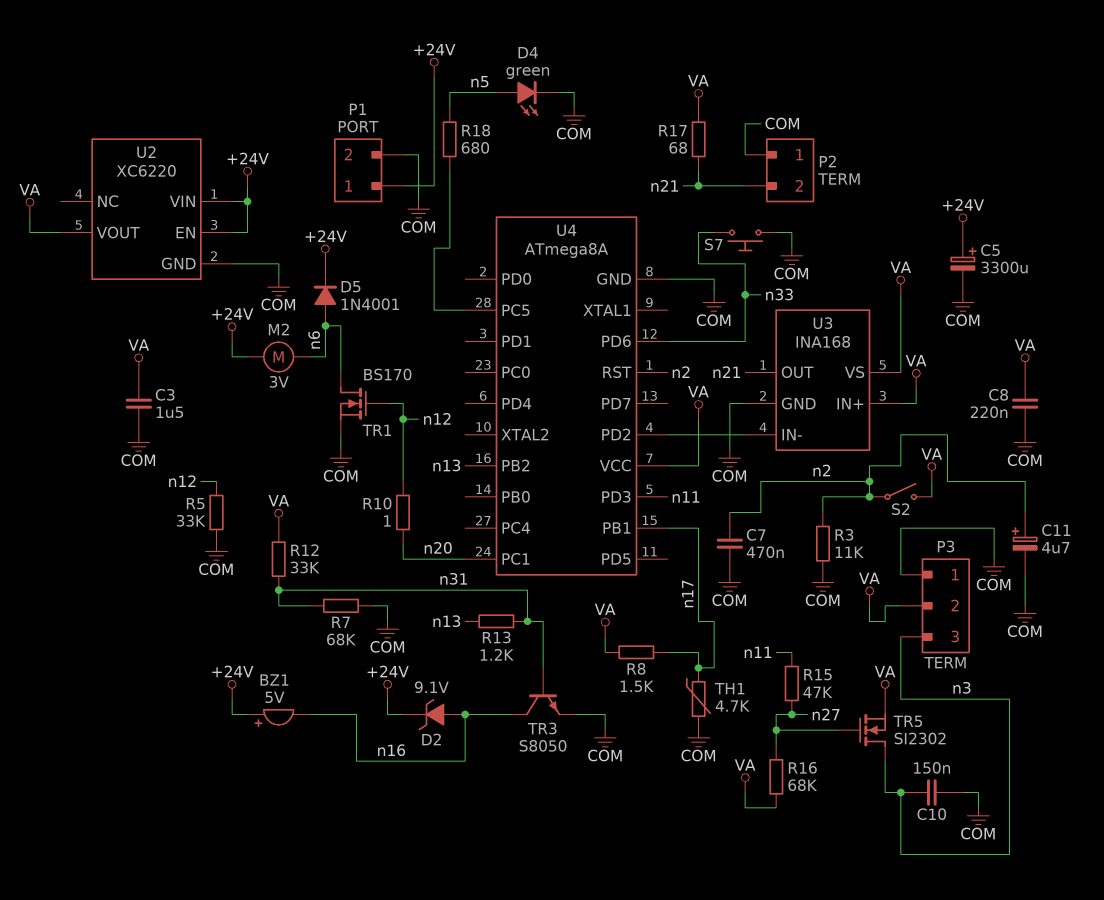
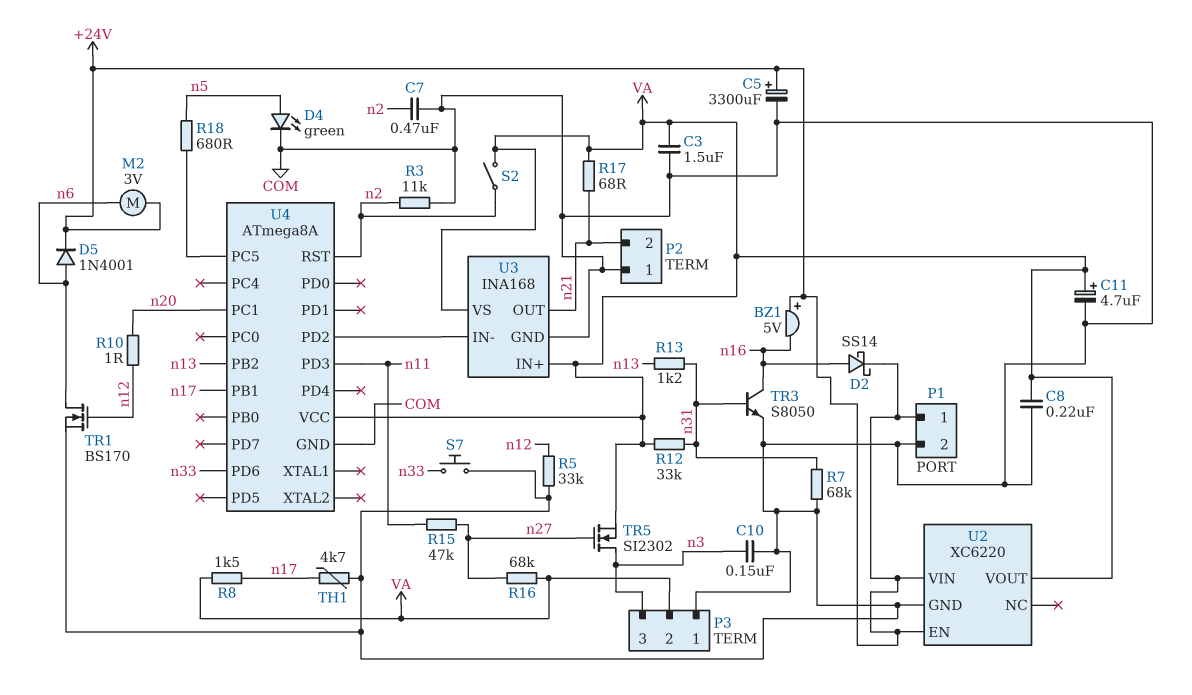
C11: 4.7uF (plus n2, minus COM) -> 4.7uF (plus VA, minus COM)
D2: zener 9.1V (A n16, K +24V) -> schottky SS14 (A n16, K +24V)

